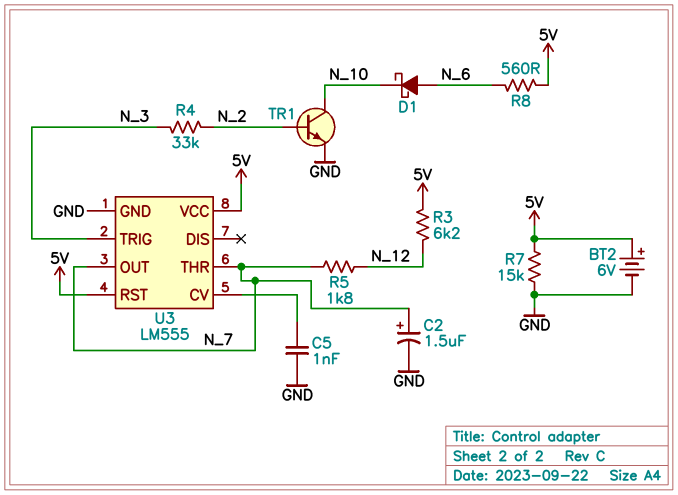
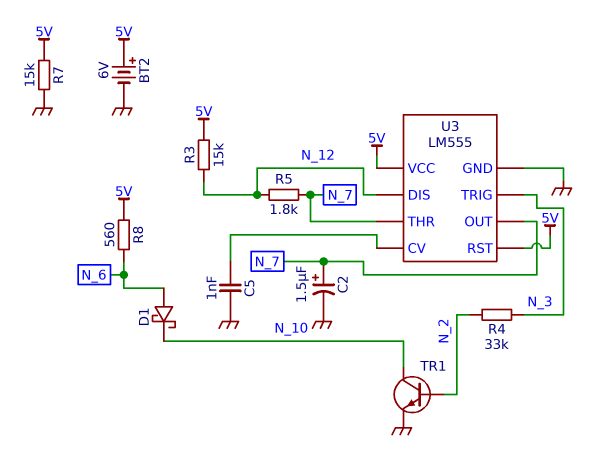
R3: 6.2k (5V, N_12) -> 15k (5V, N_12)
U3 pin DIS: none -> N_12

